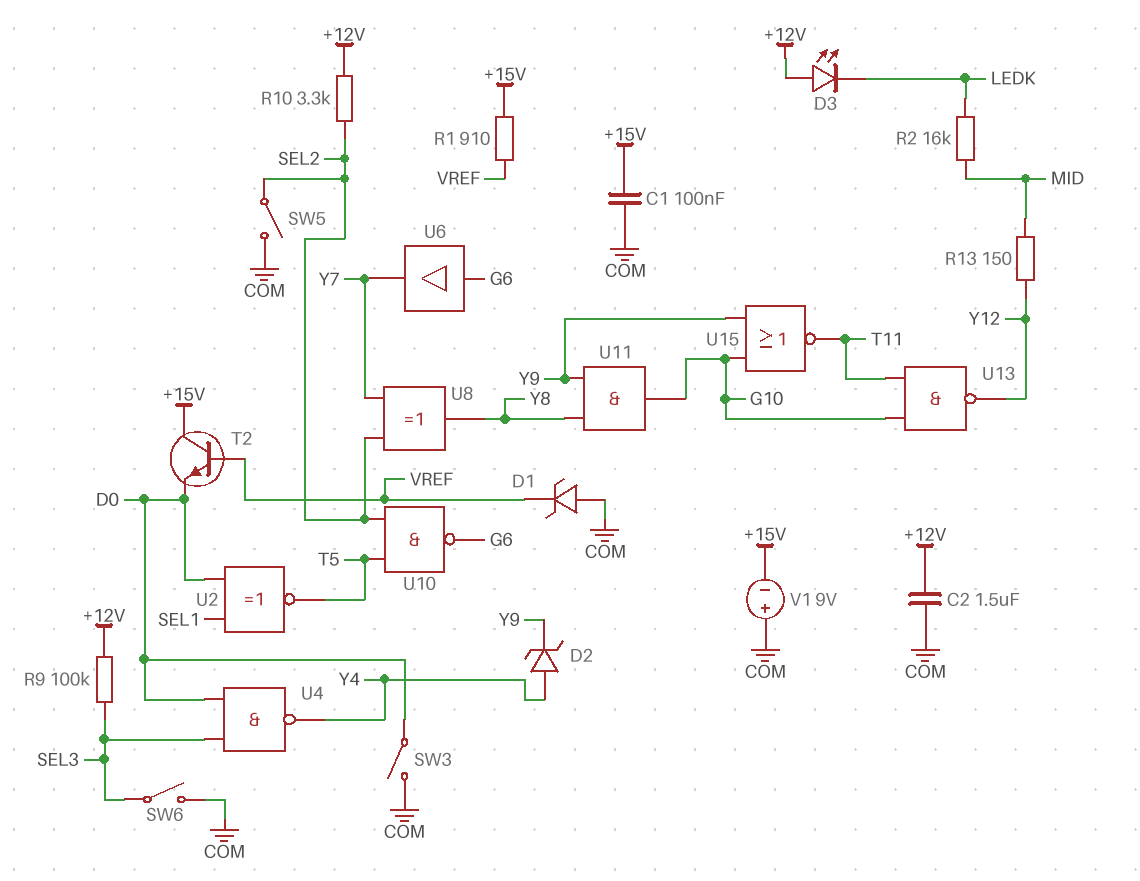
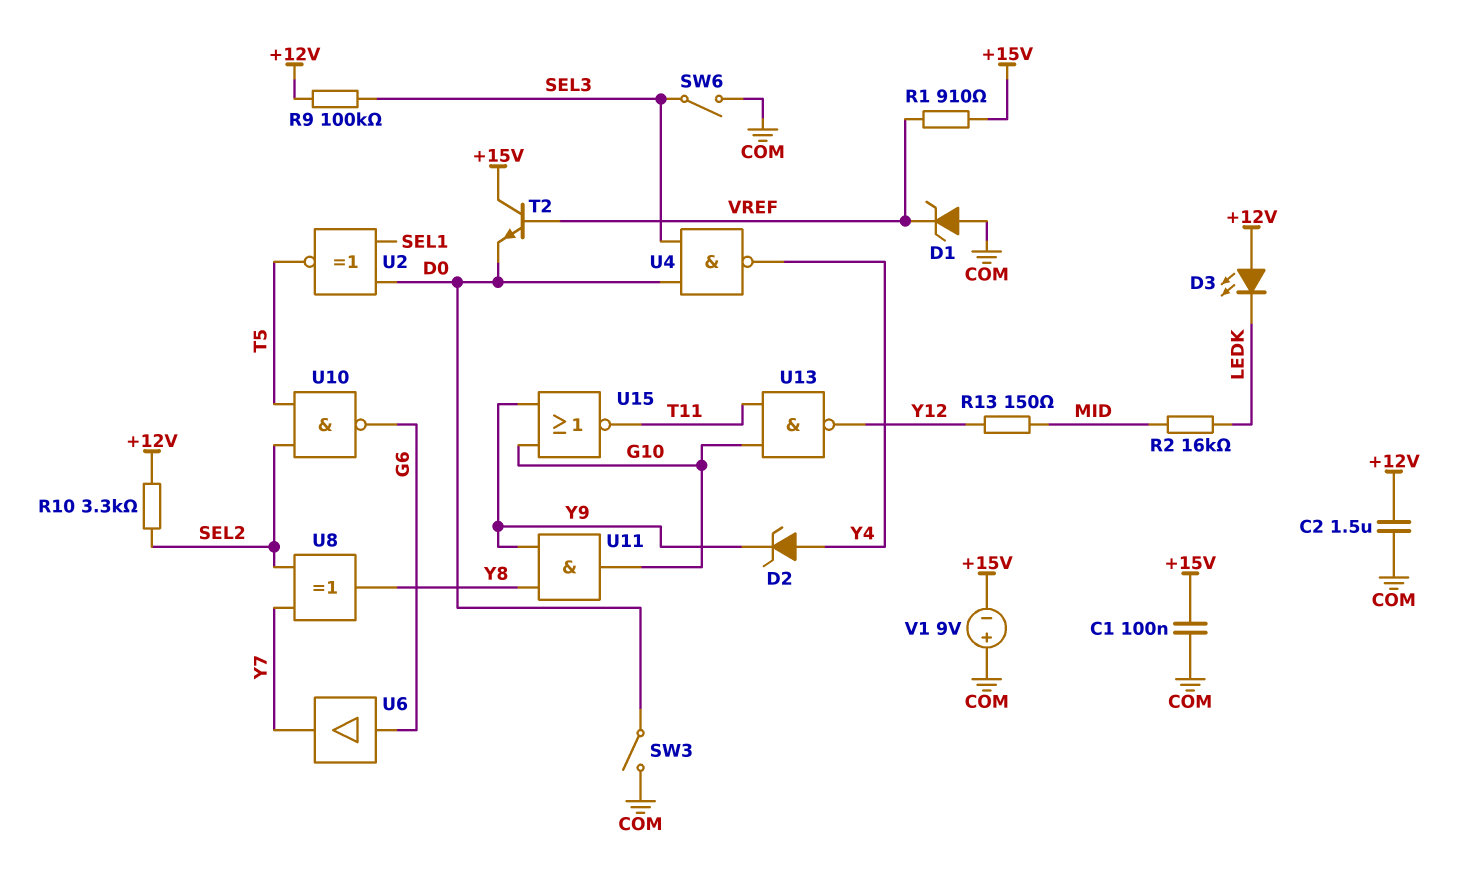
SW5: switch (COM, SEL2) -> none

